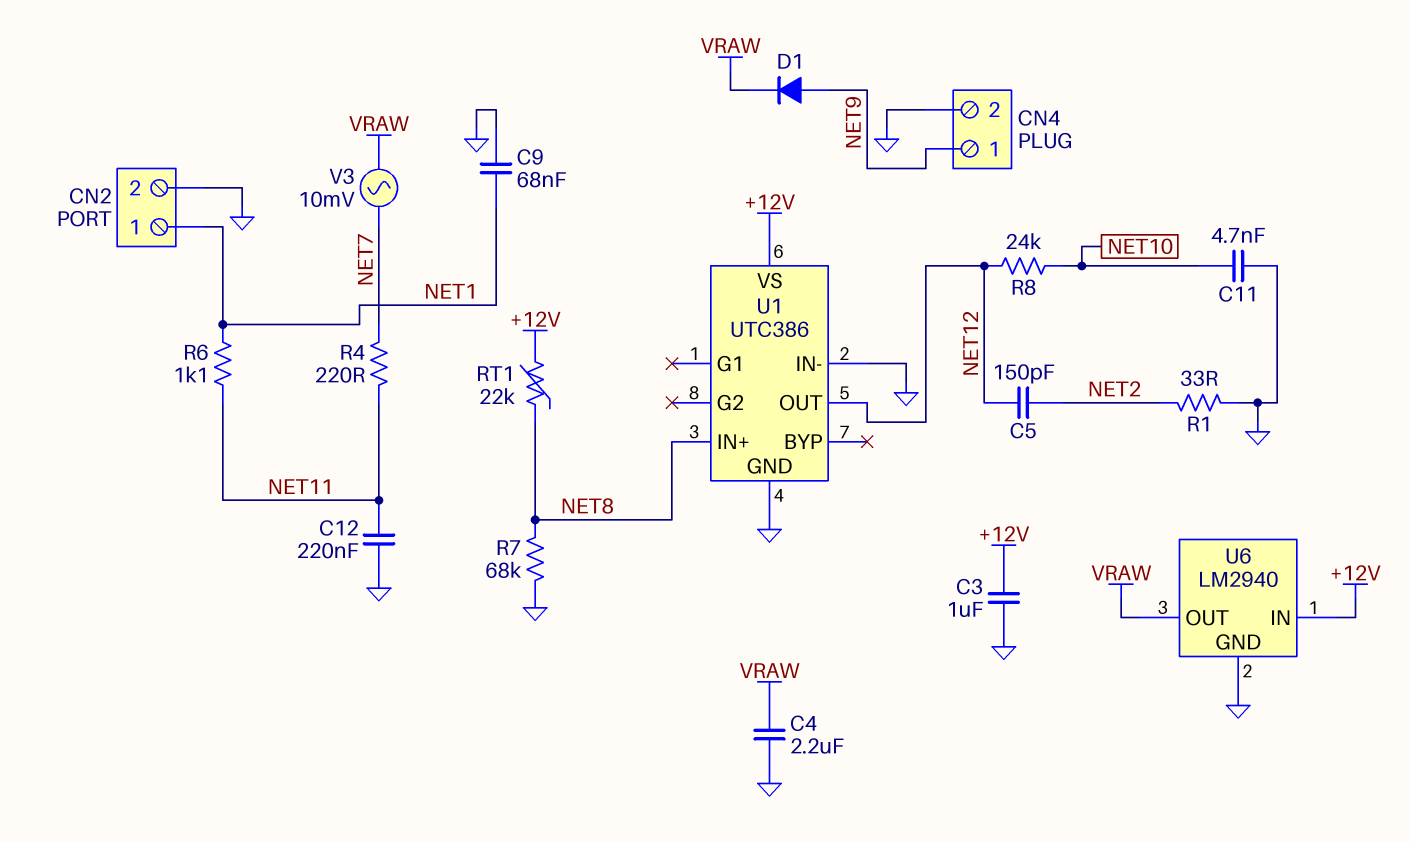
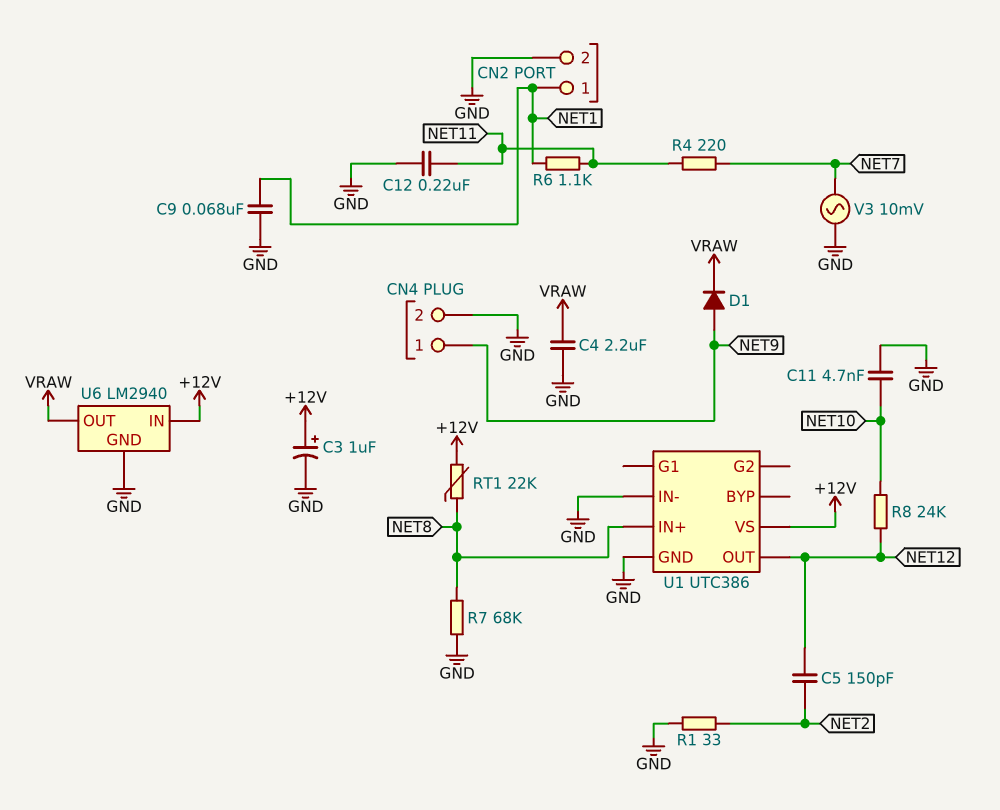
C3: 1uF (+12V, GND) -> 1uF (plus +12V, minus GND)
V3: AC 10mV (NET7, VRAW) -> AC 10mV (GND, NET7)

